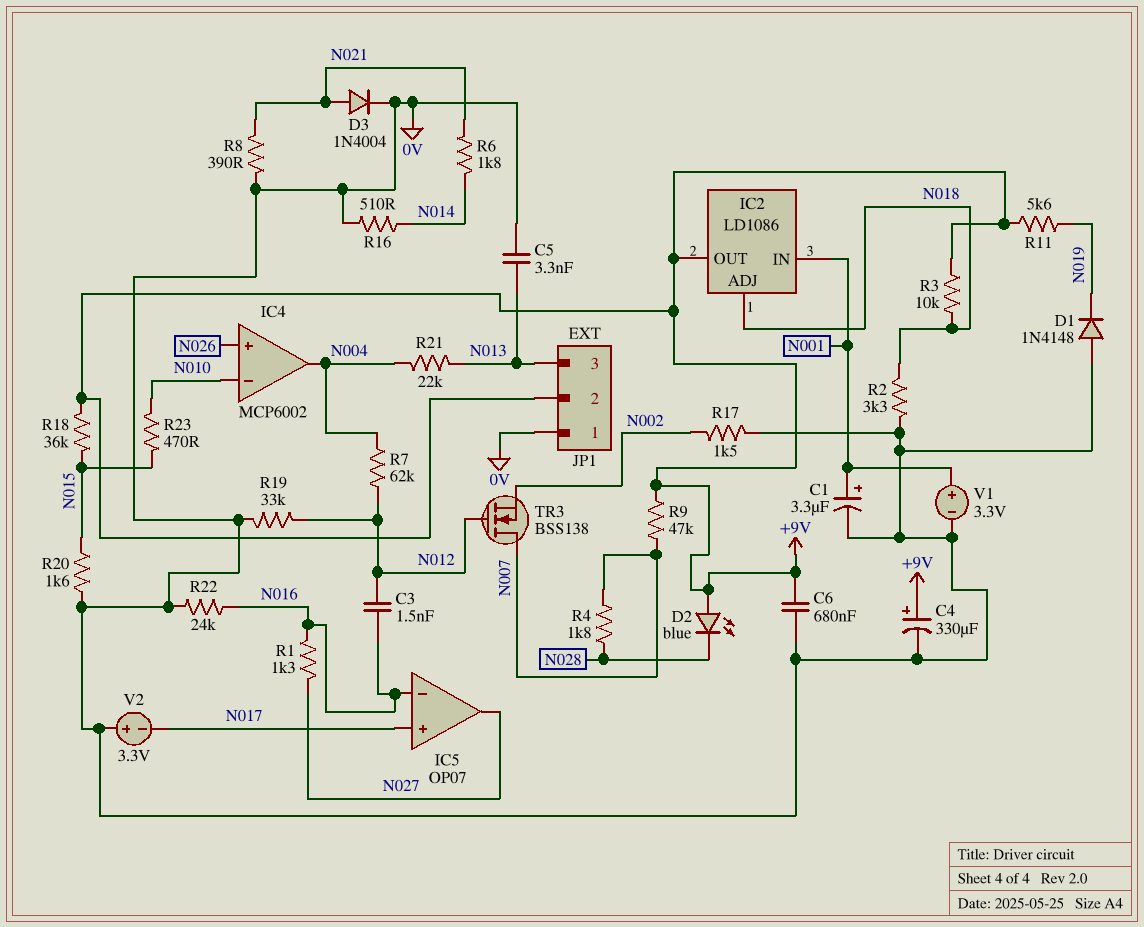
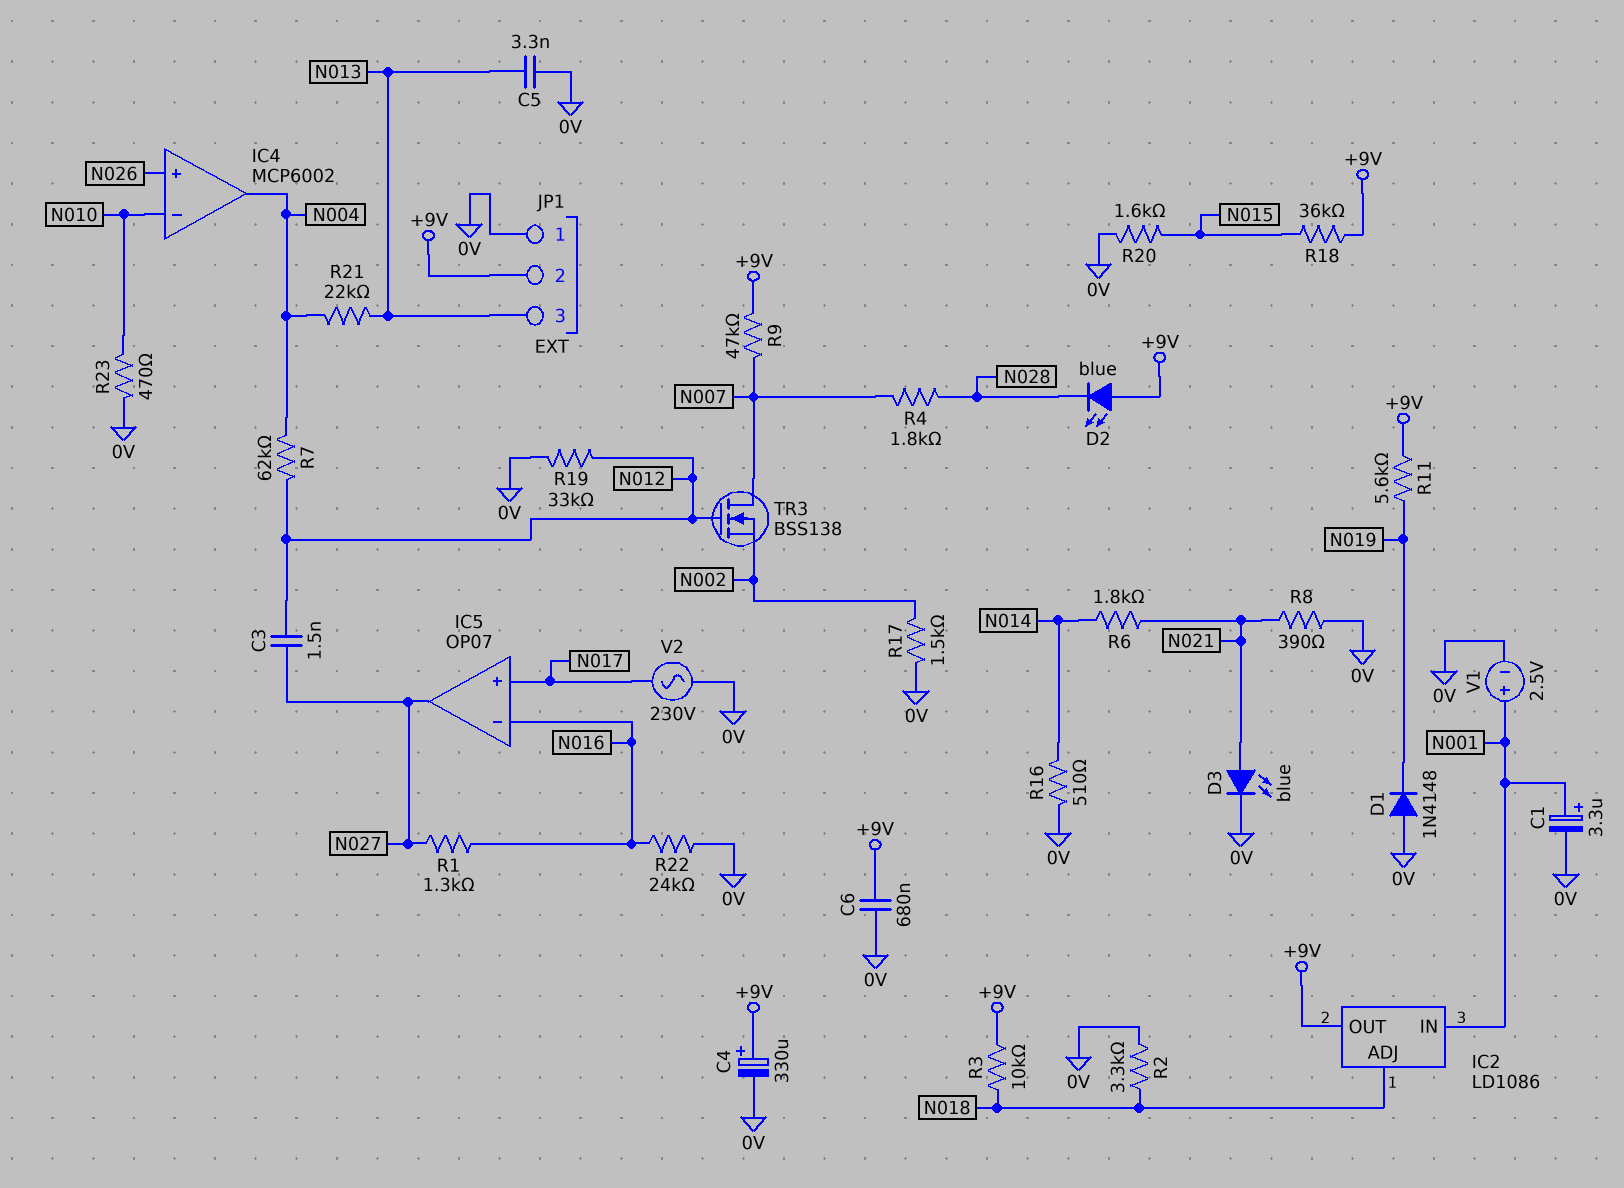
C3: 1.5nF (N012, N016) -> 1.5nF (N012, N027)
D3: diode 1N4004 (A N021, K 0V) -> LED blue (A N021, K 0V)
R23: 470 (N010, N015) -> 470 (0V, N010)
V1: 3.3V (plus N001, minus 0V) -> 2.5V (plus N001, minus 0V)
V2: 3.3V (plus 0V, minus N017) -> AC 230V (0V, N017)

